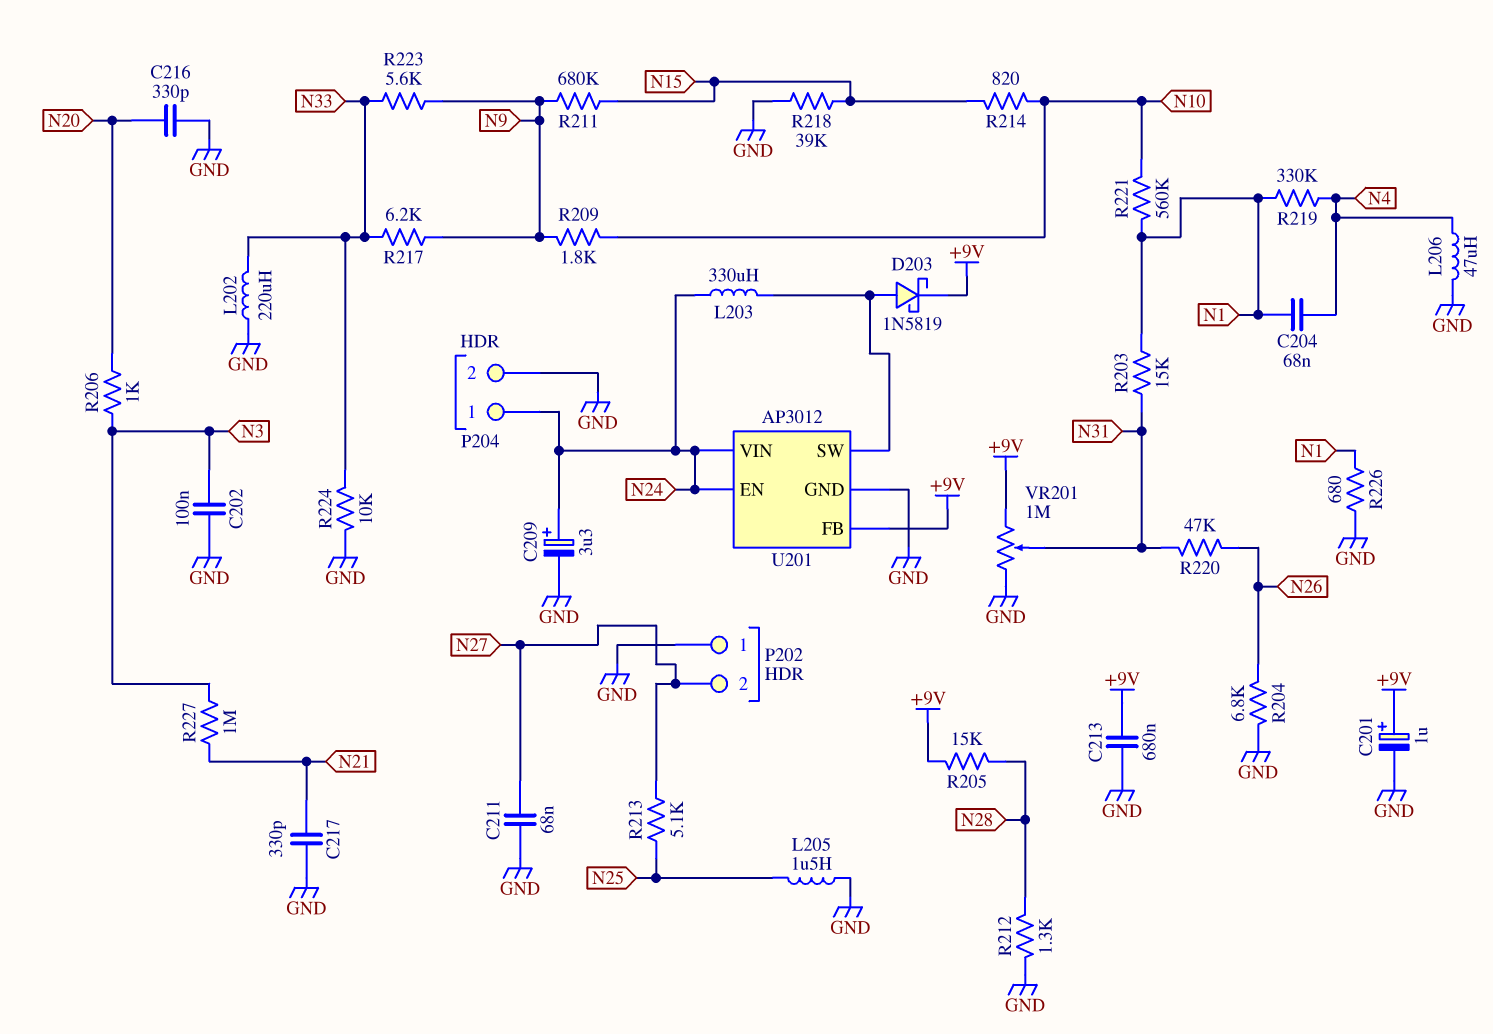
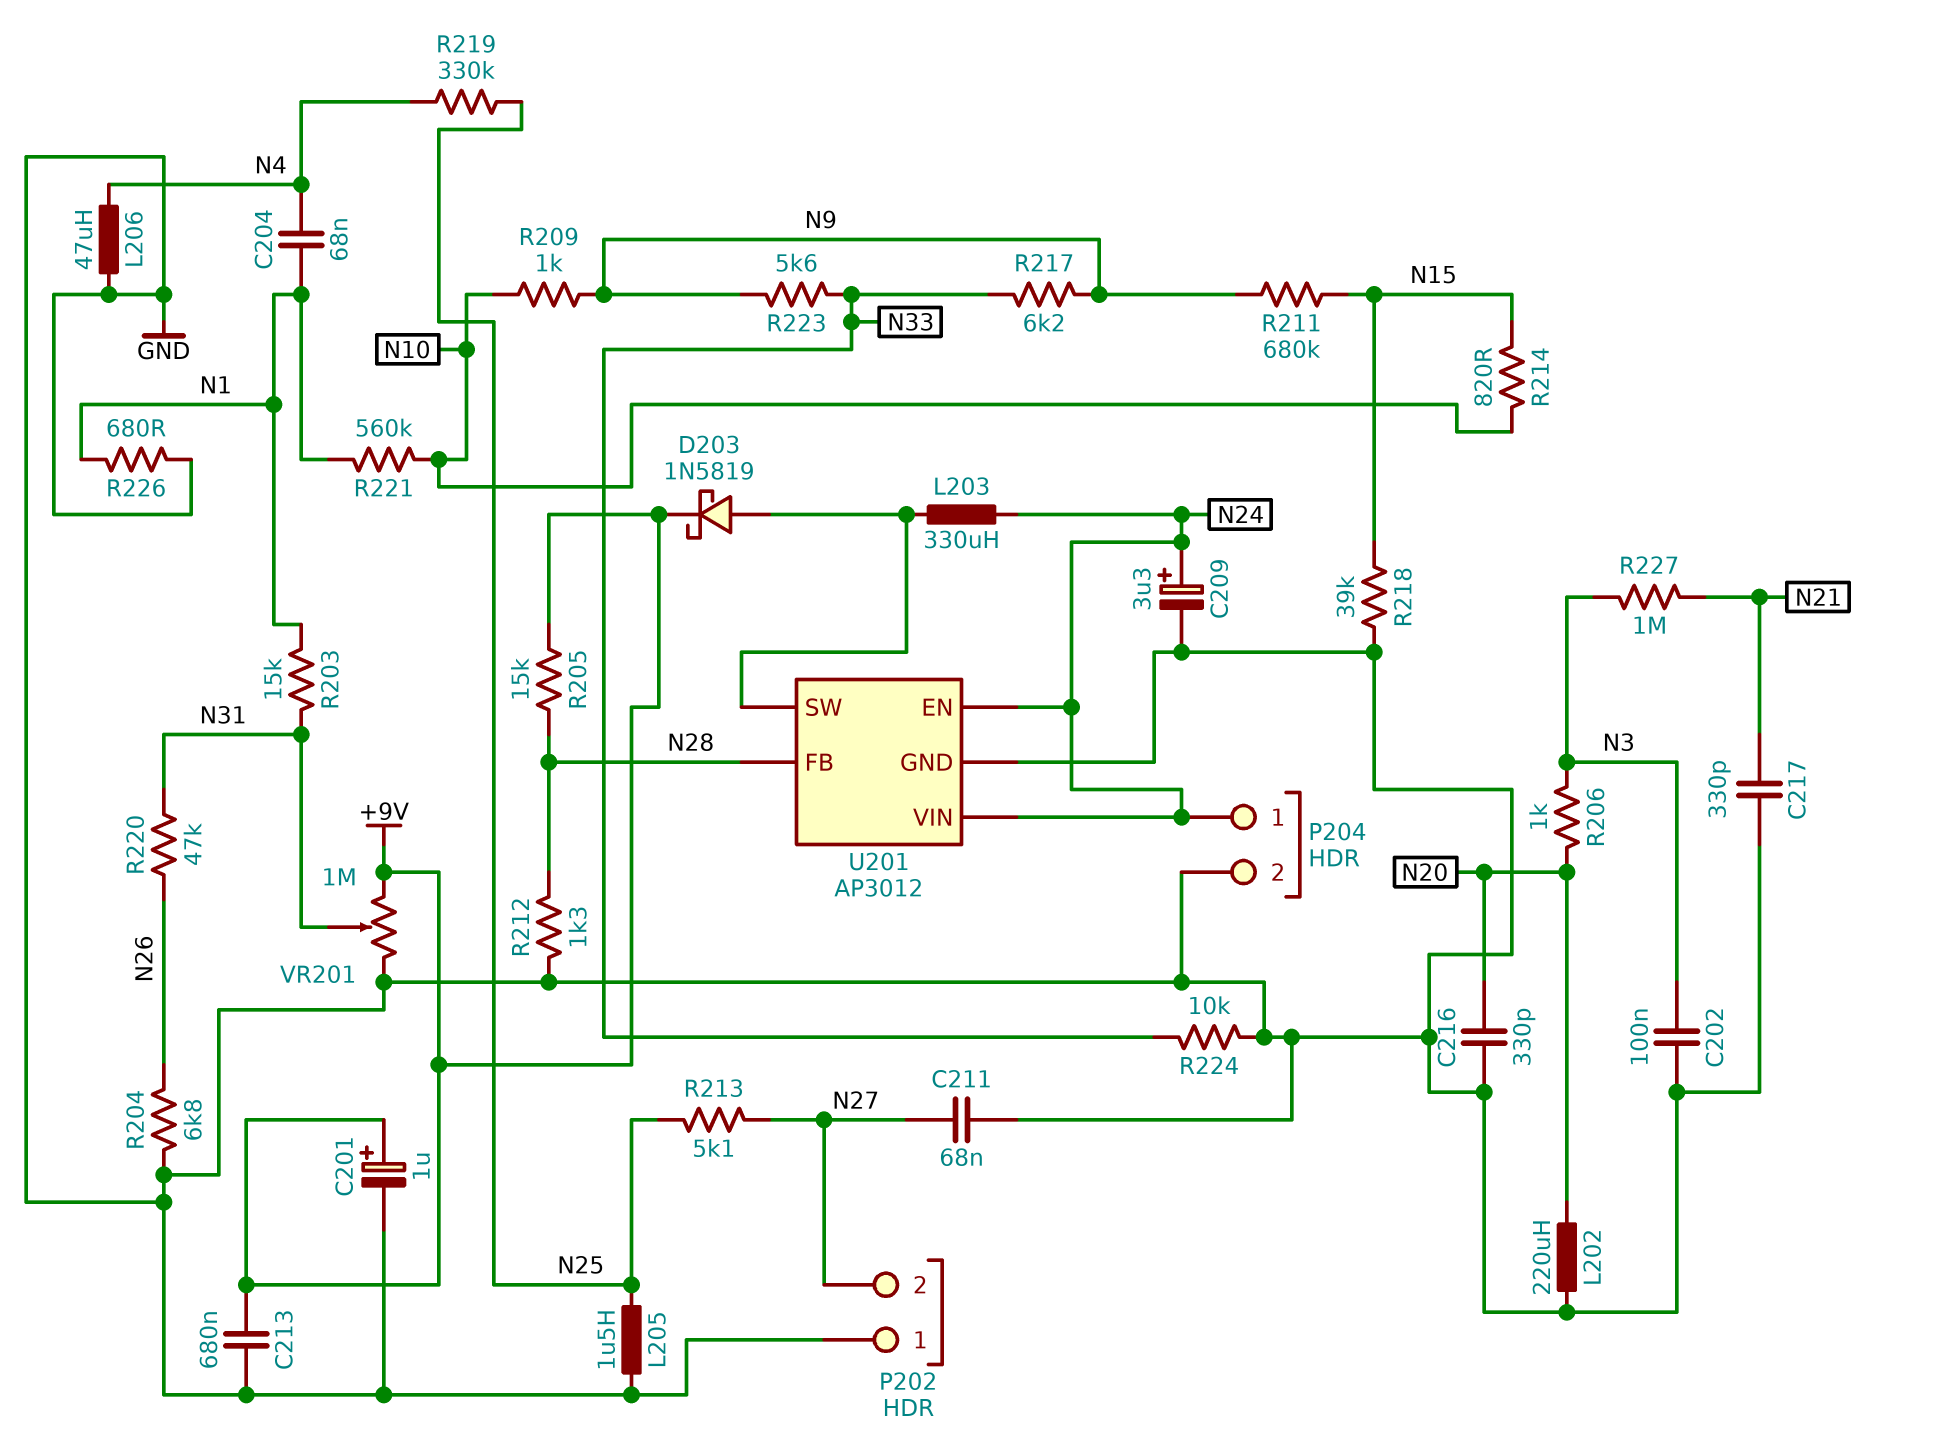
L202: 220uH (GND, N33) -> 220uH (GND, N20)
R209: 1.8k (N9, N10) -> 1k (N9, N10)
R219: 330k (N1, N4) -> 330k (N4, N25)
U201 pin FB: +9V -> N28

